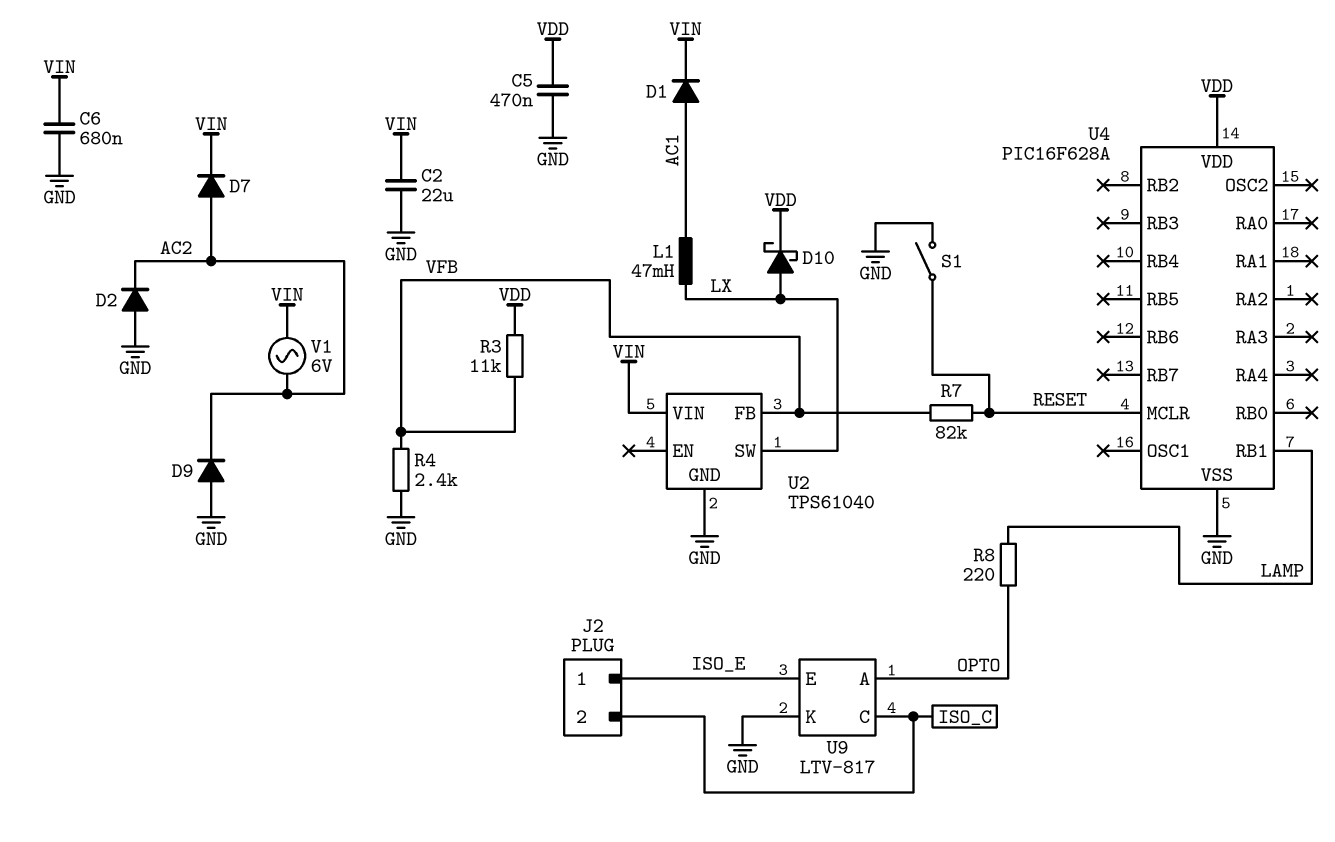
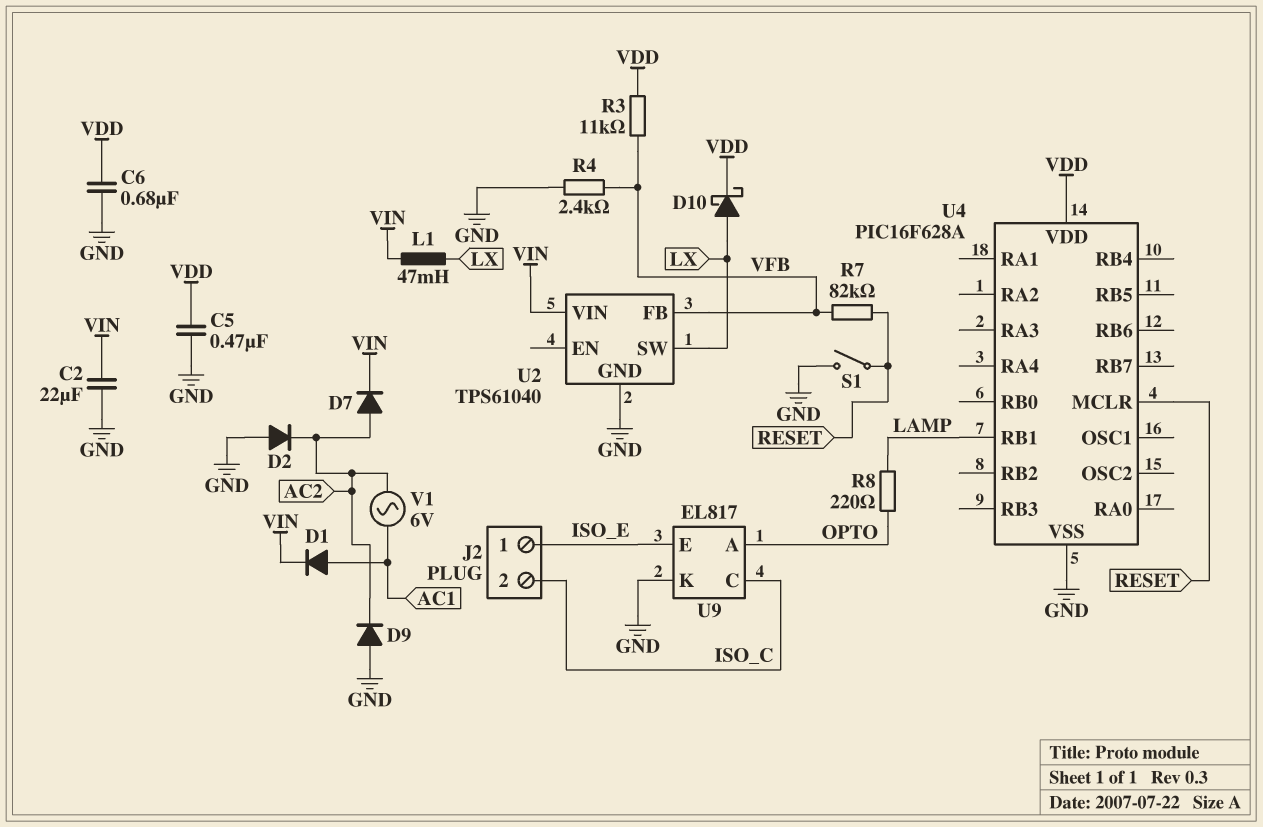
C6: 680nF (GND, VIN) -> 680nF (GND, VDD)
L1: 47mH (AC1, LX) -> 47mH (LX, VIN)
U9: LTV-817 -> EL817
V1: AC 6V (AC2, VIN) -> AC 6V (AC1, AC2)

